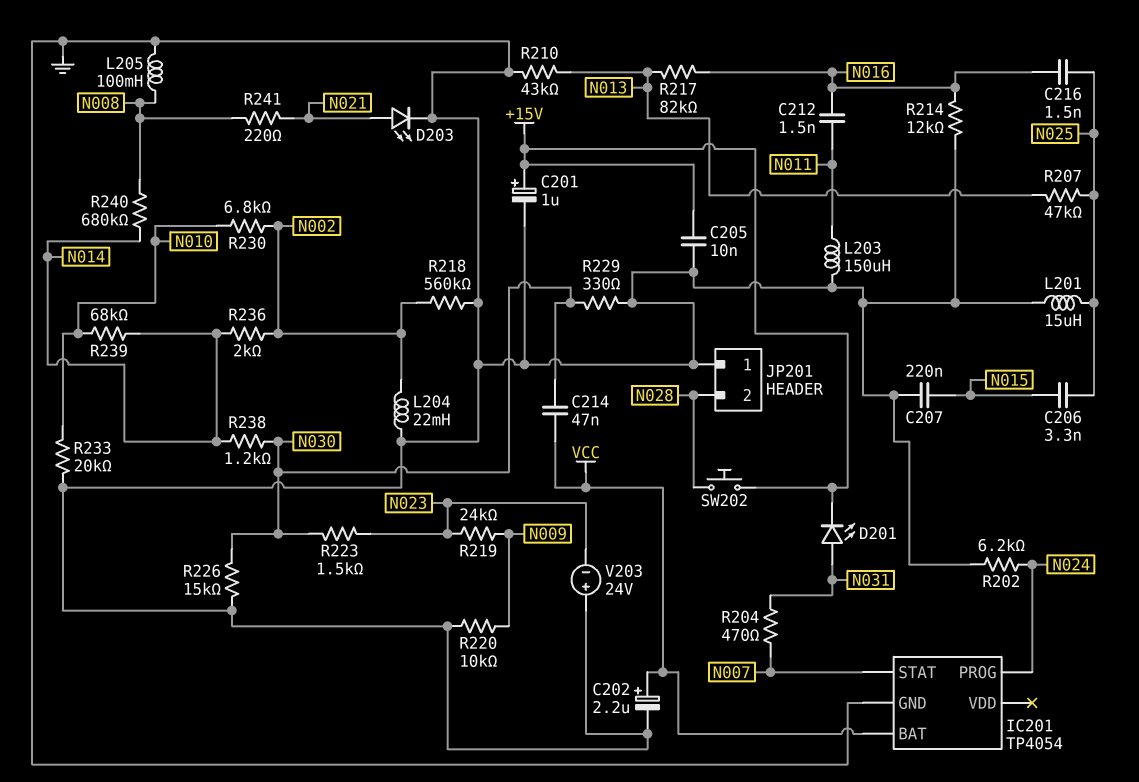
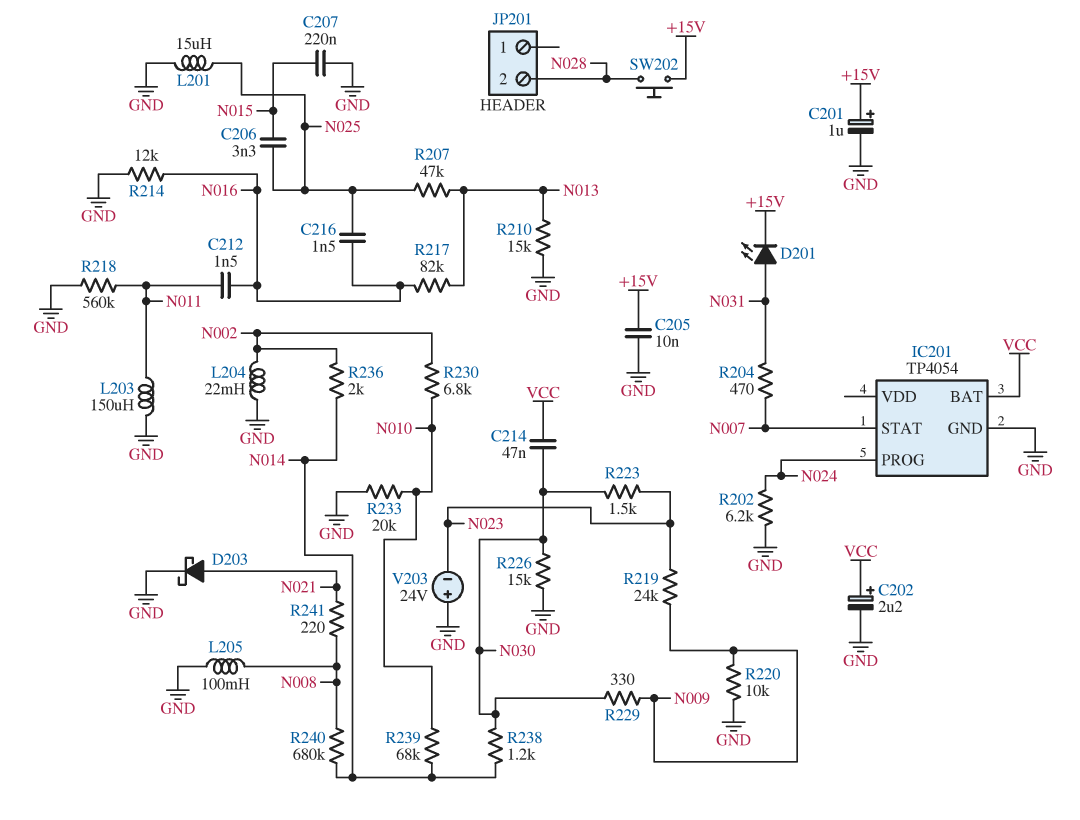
D203: LED (A N021, K GND) -> schottky (A N021, K GND)
JP201 pin 1: GND -> none
R210: 43k (GND, N013) -> 15k (GND, N013)
R218: 560k (GND, N002) -> 560k (GND, N011)
R229: 330 (GND, N030) -> 330 (N009, N030)

